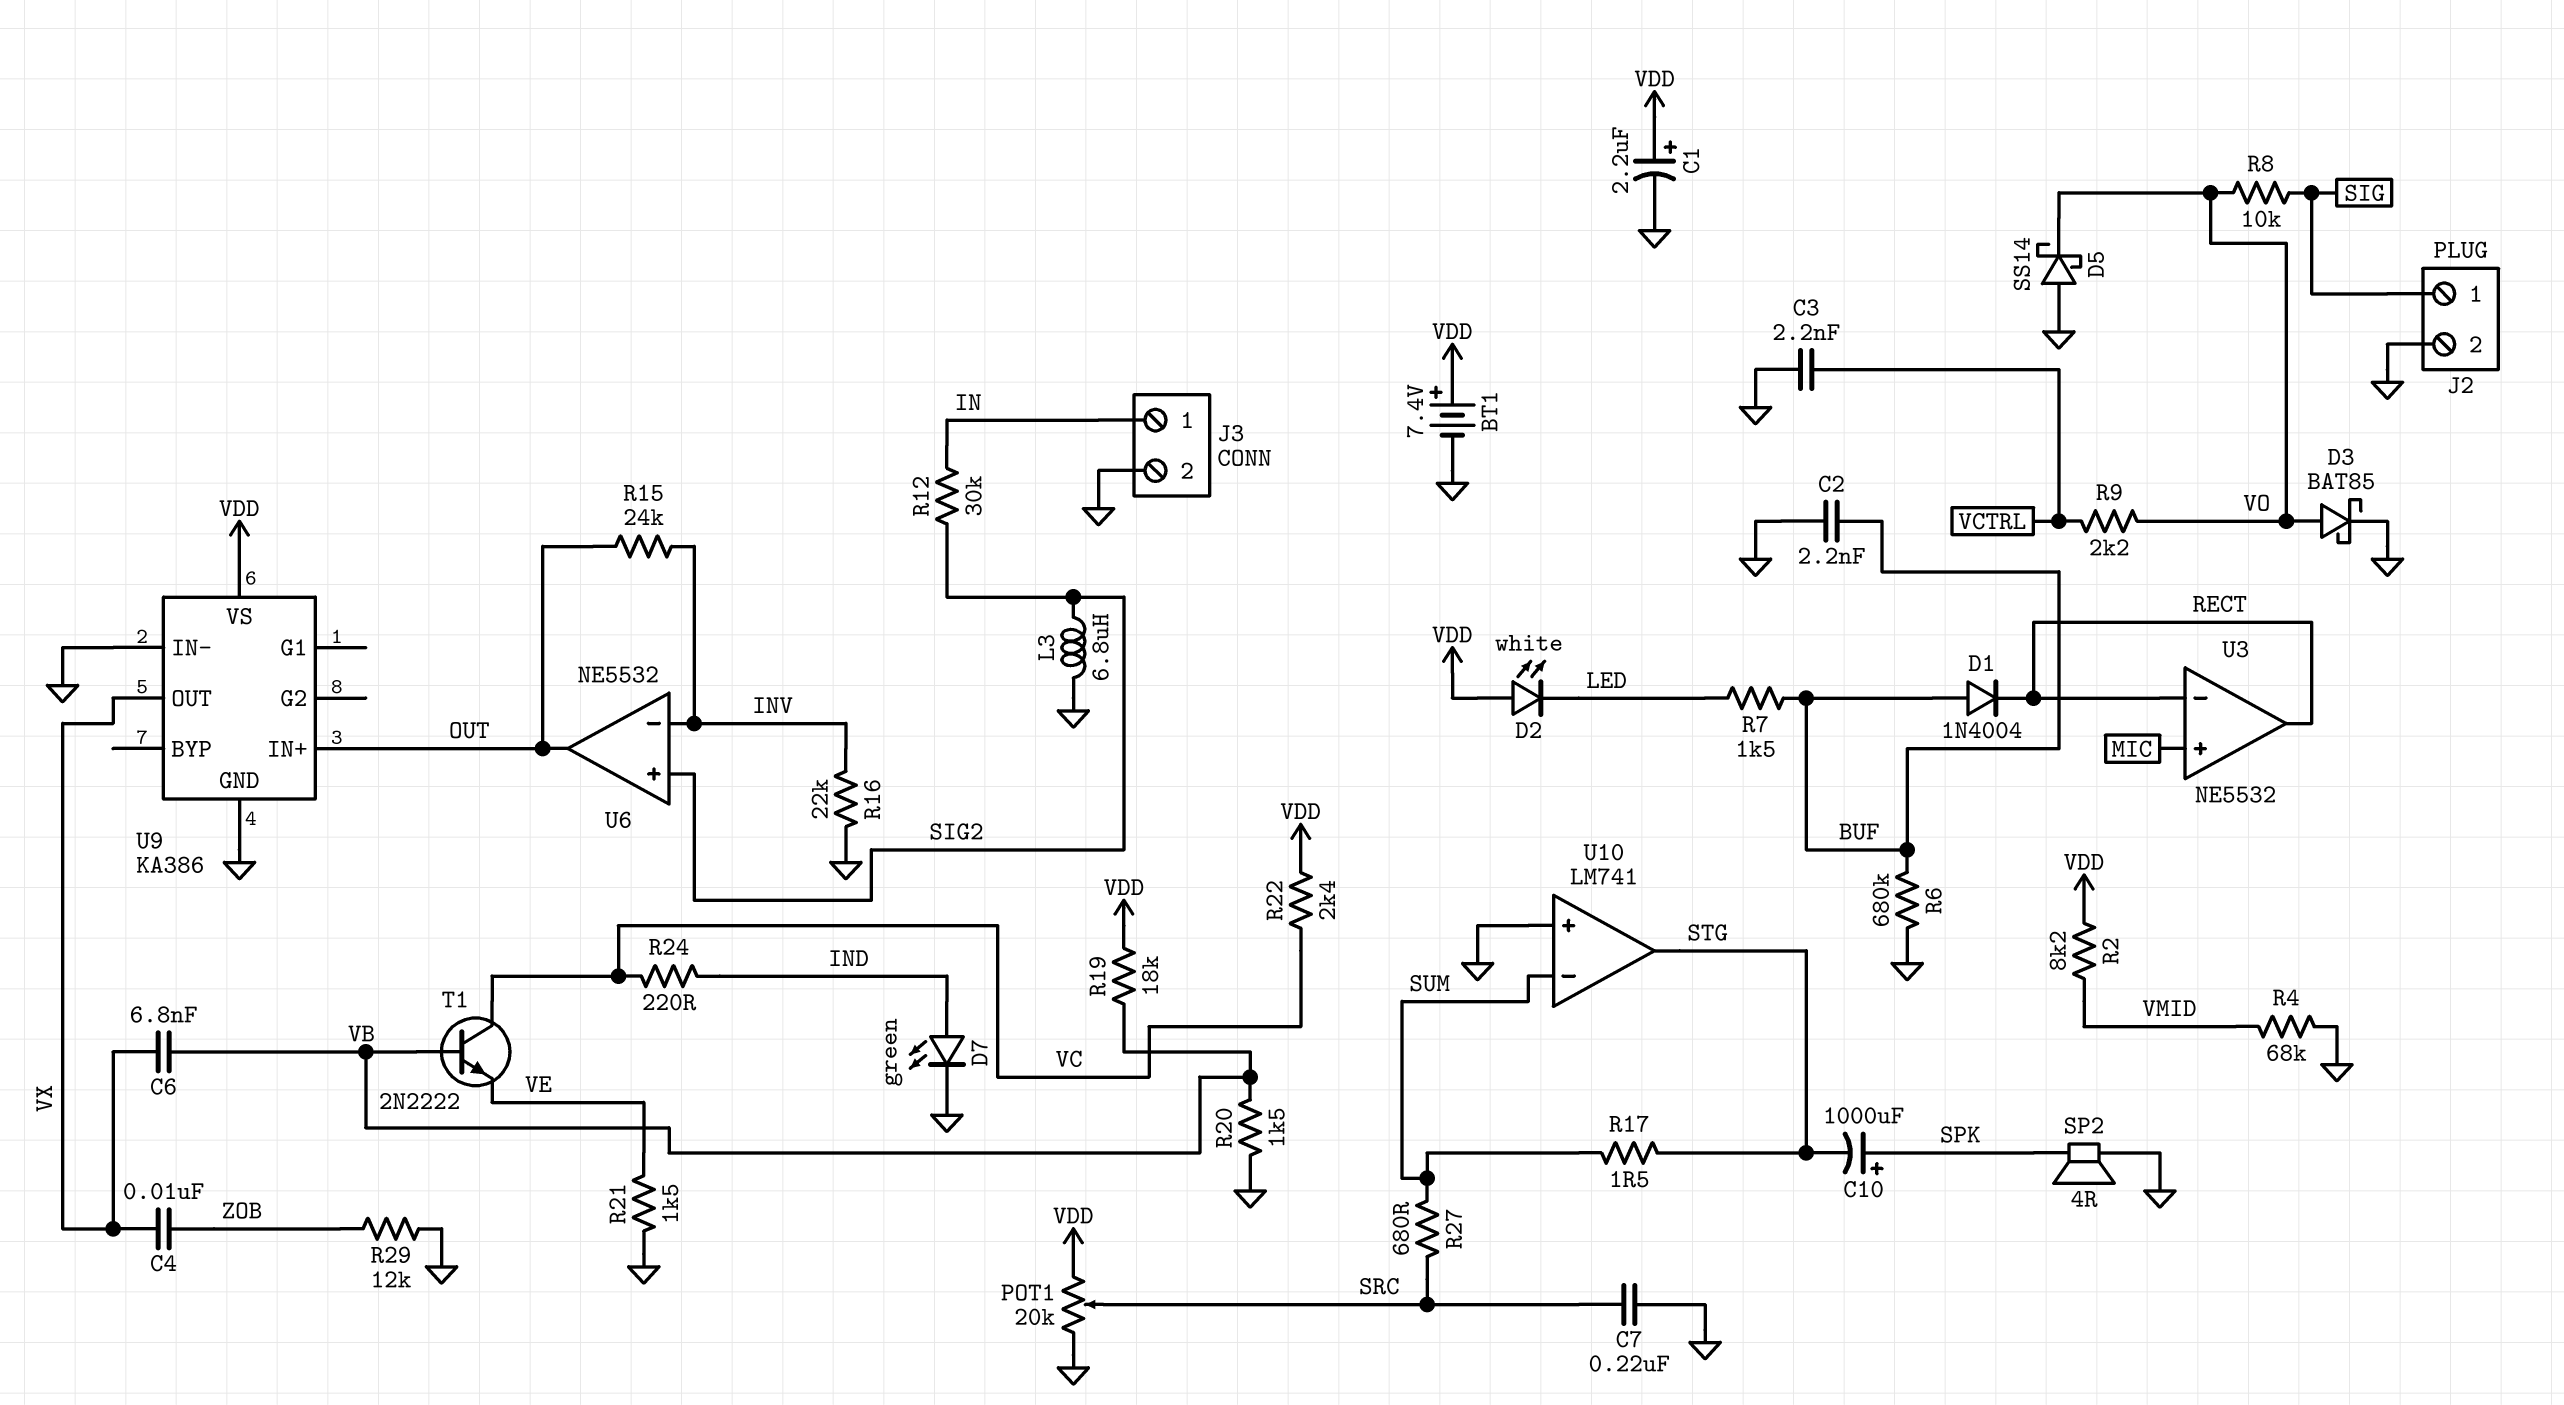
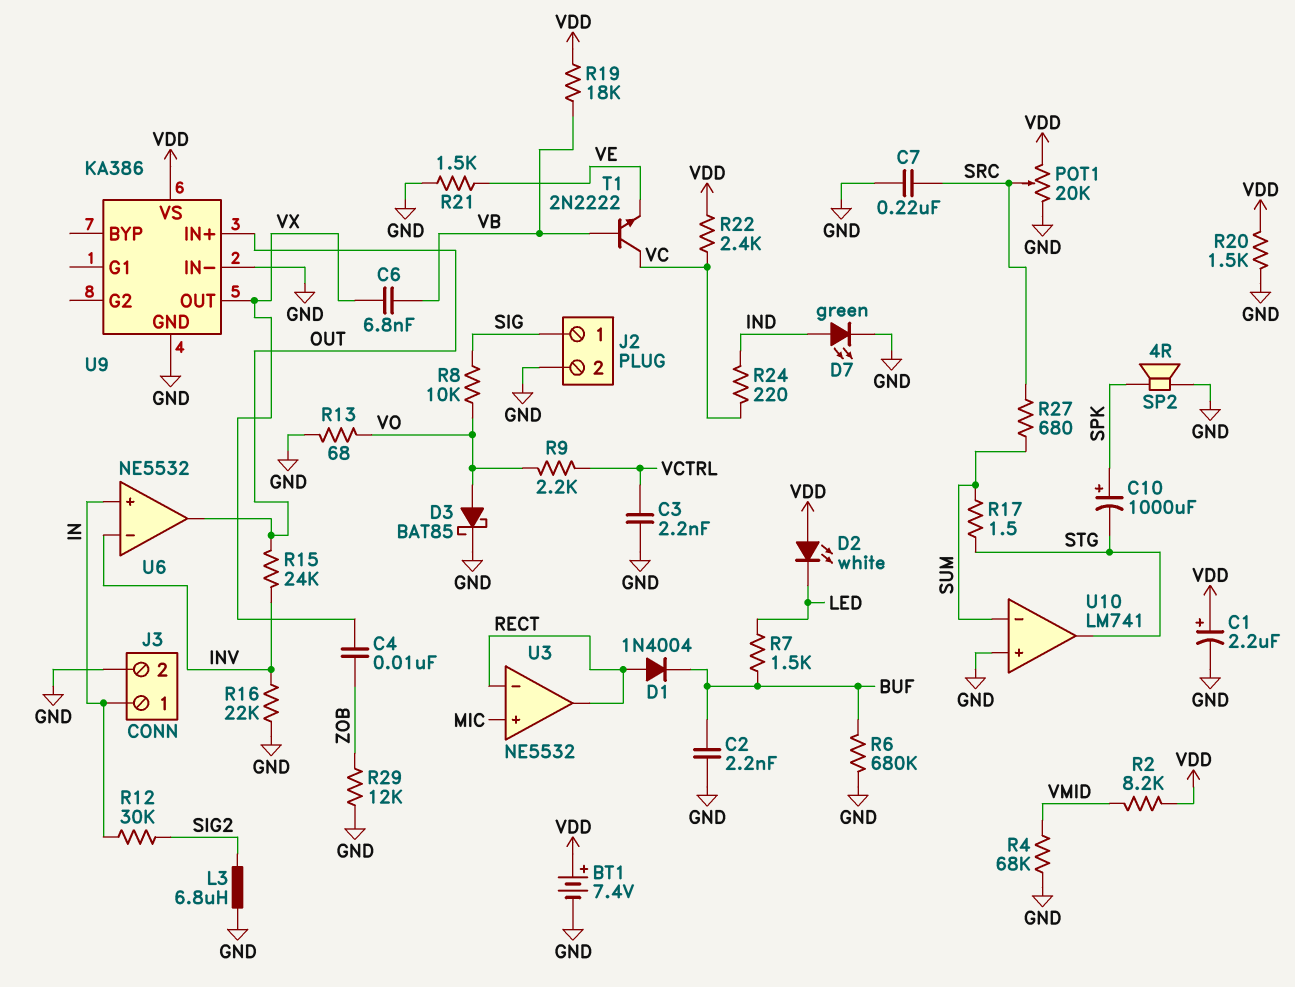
D1: diode 1N4004 (A BUF, K RECT) -> diode 1N4004 (A RECT, K BUF)
D5: schottky SS14 (A GND, K VO) -> none
R13: none -> 68 (GND, VO)
R20: 1.5k (GND, VB) -> 1.5k (GND, VDD)
U6 pin in+: SIG2 -> IN

